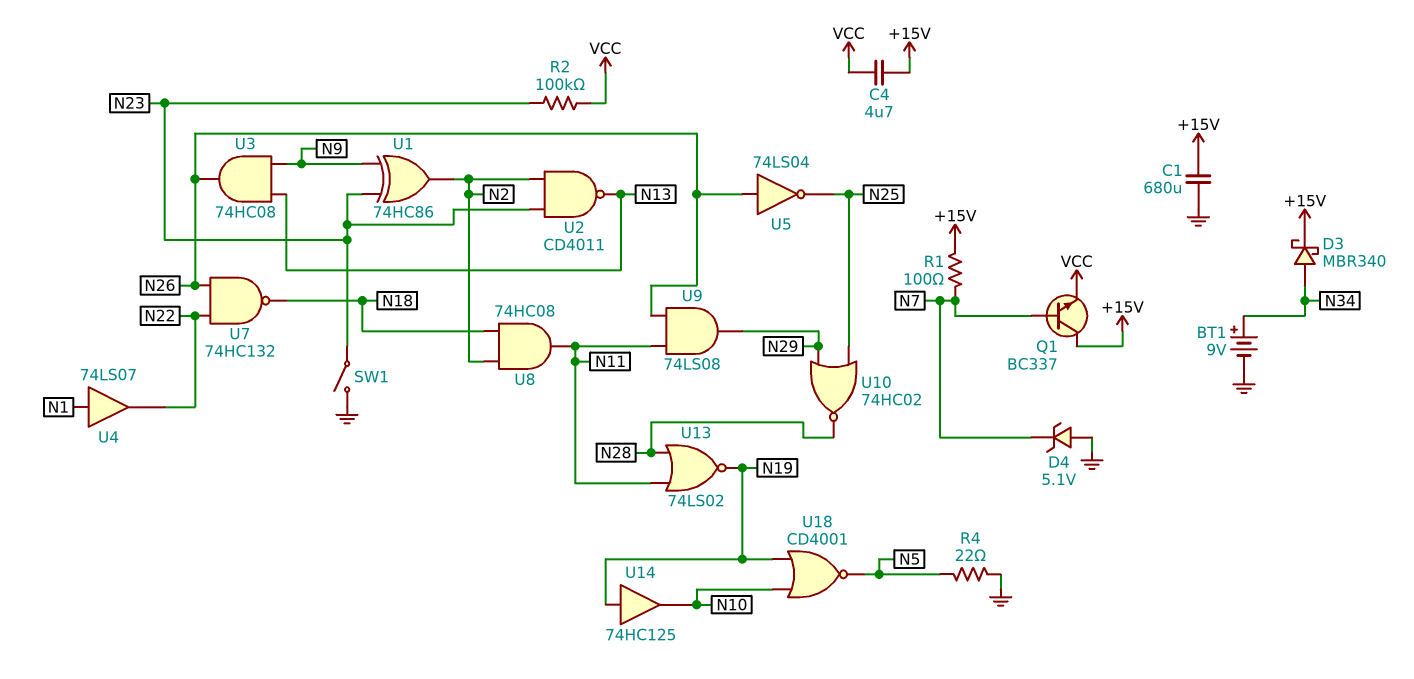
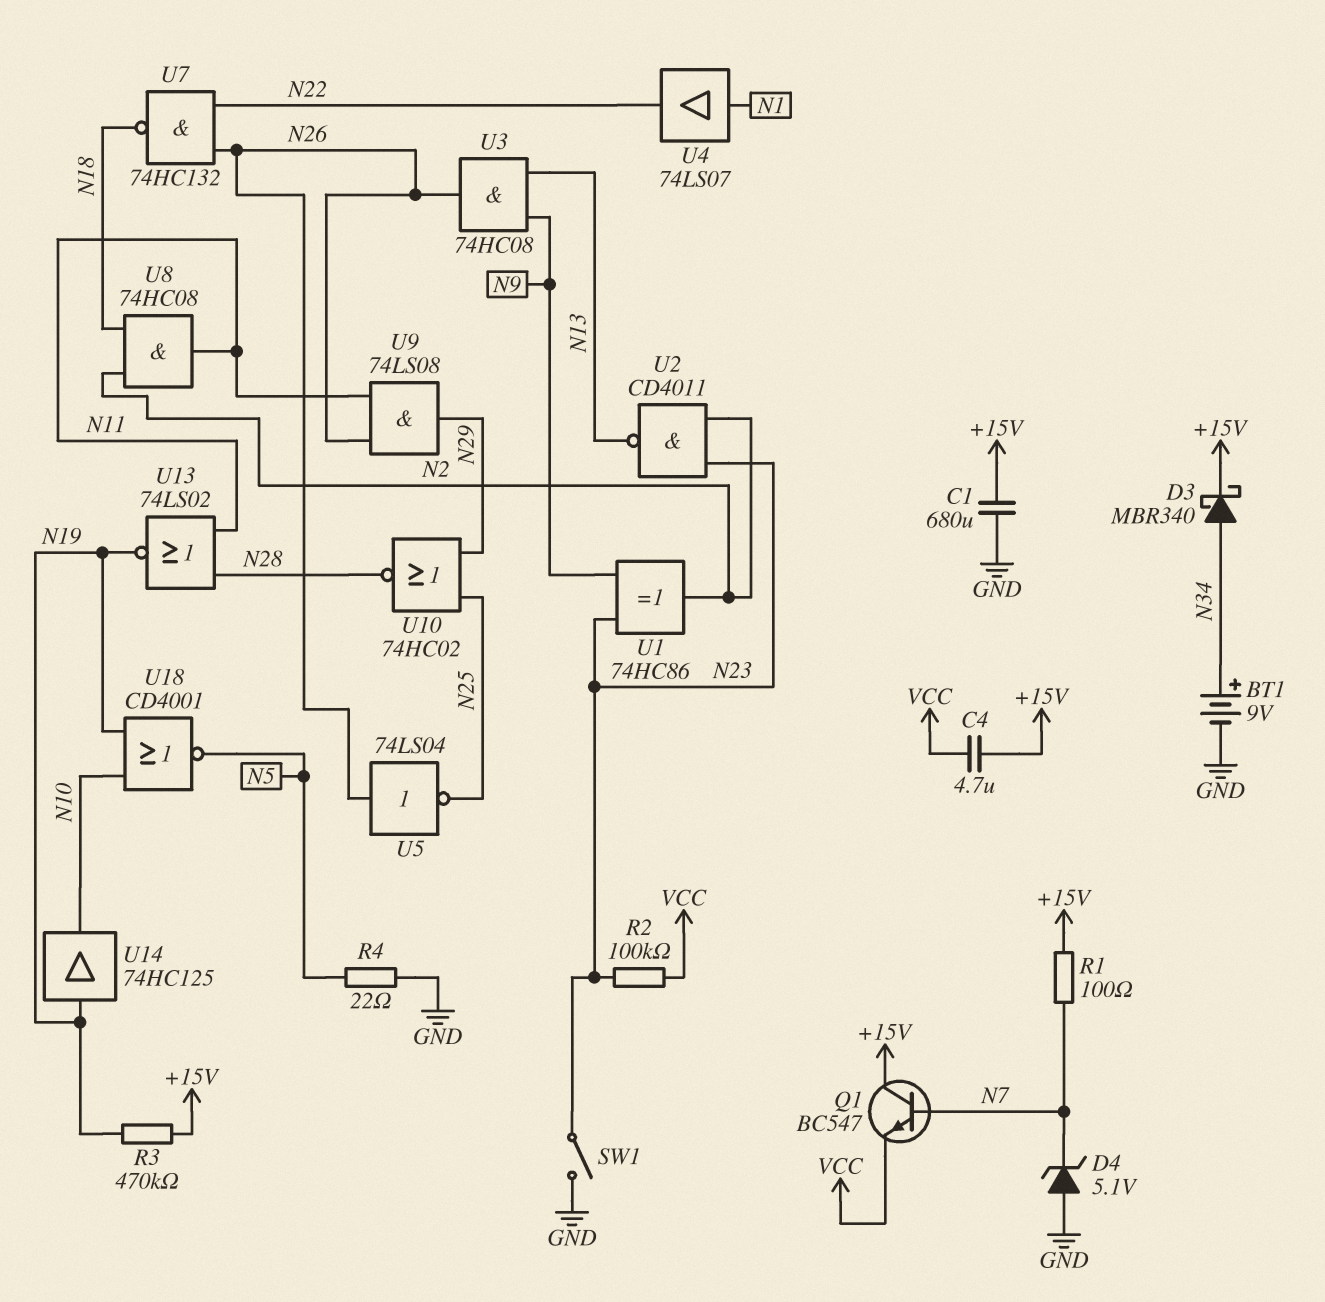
Q1: NPN BC337 (B N7, C +15V, E VCC) -> NPN BC547 (B N7, C +15V, E VCC)
R3: none -> 470k (+15V, N19)

